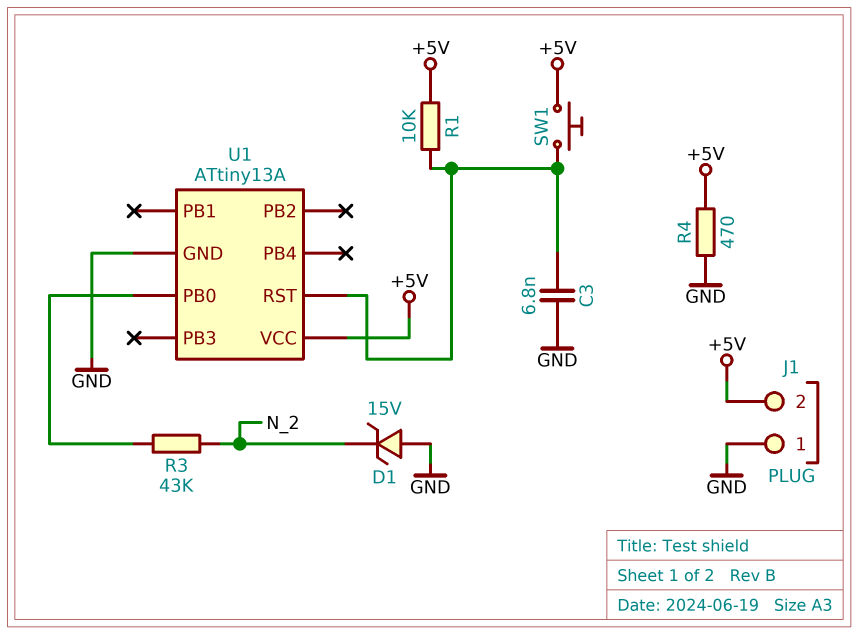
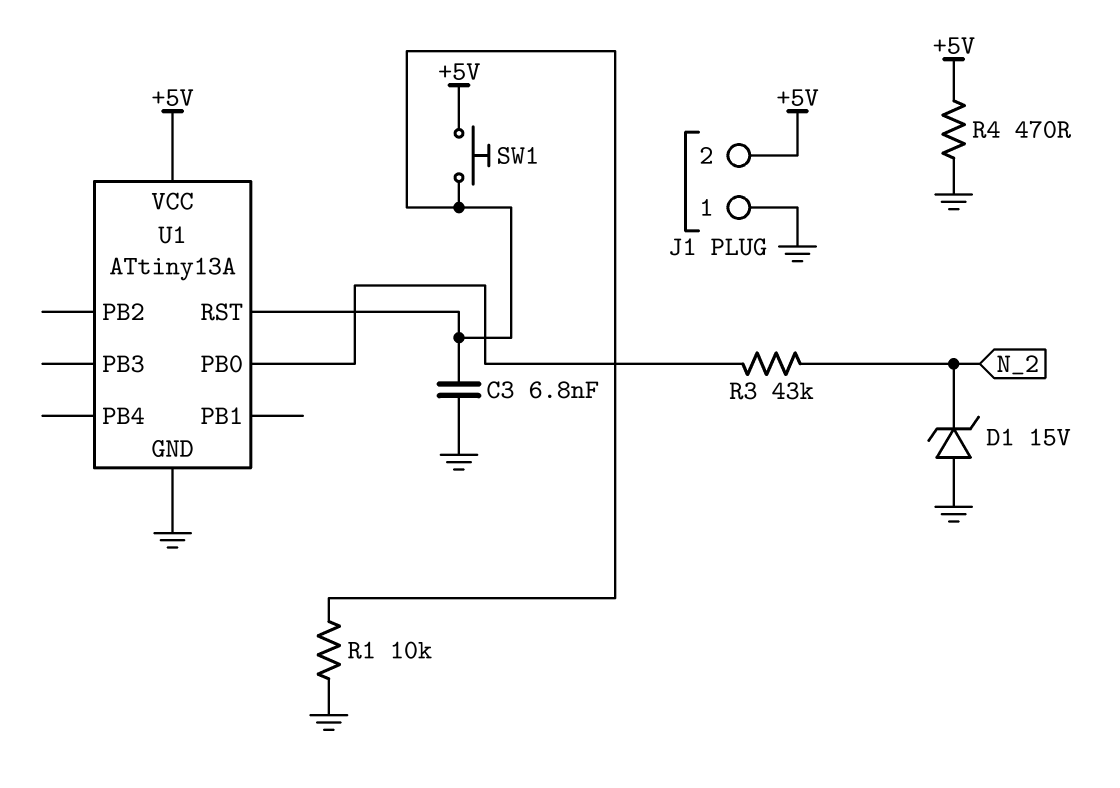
R1: 10k (+5V, U1/RST) -> 10k (GND, U1/RST)

